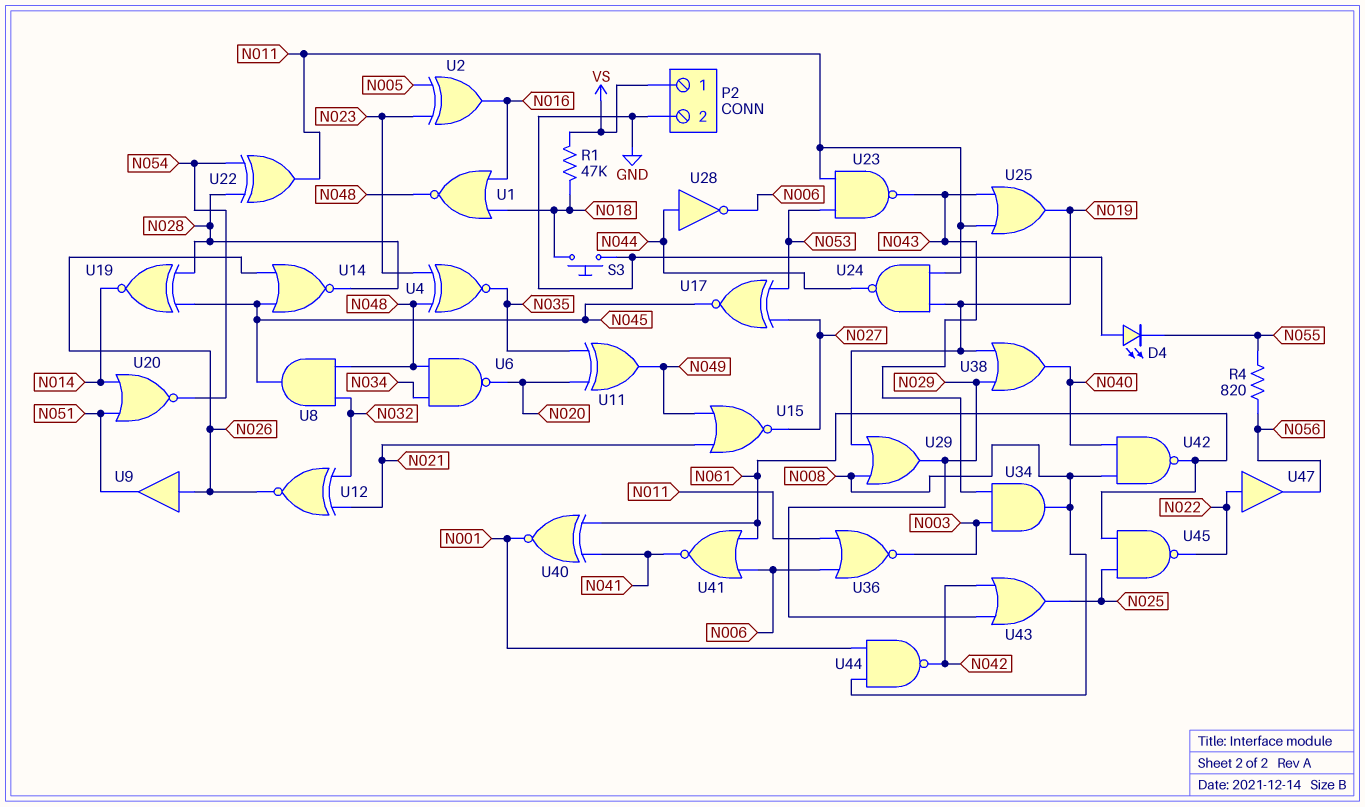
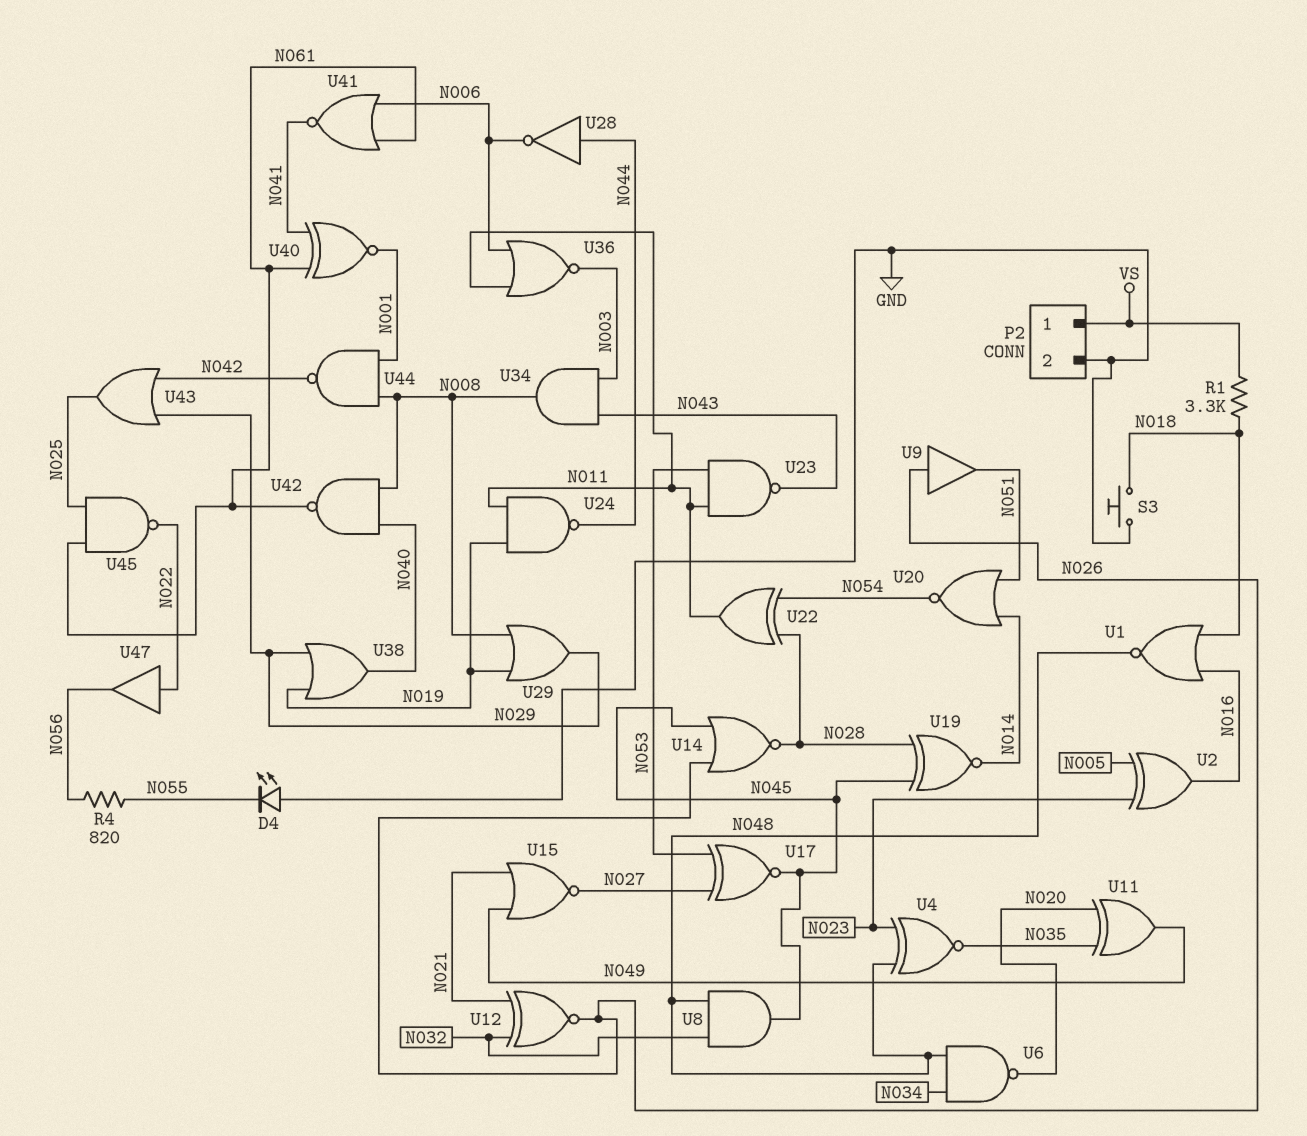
R1: 47k (N018, VS) -> 3.3k (N018, VS)
U25: OR (in N011, in N043, out N019) -> none

